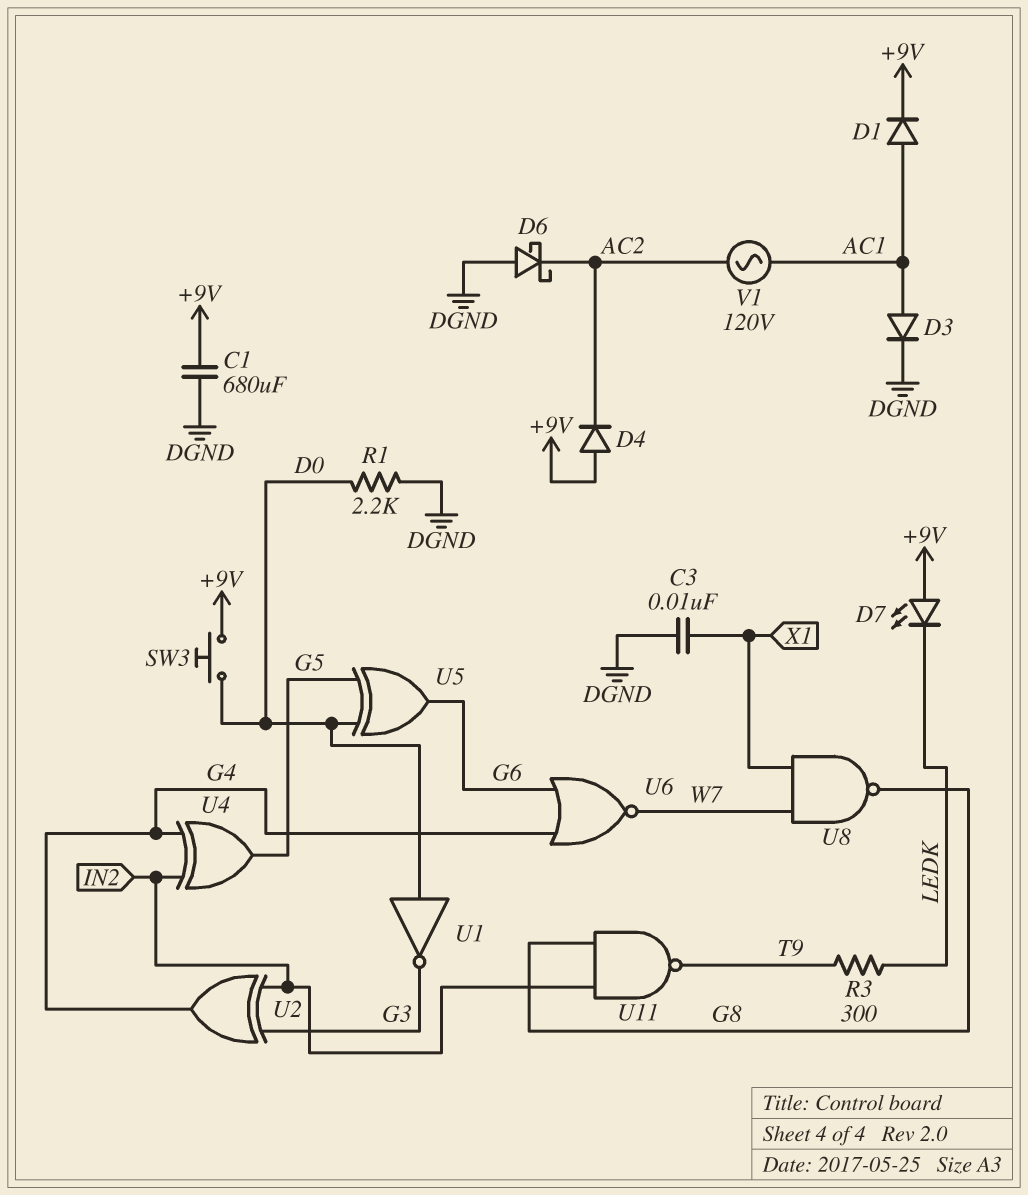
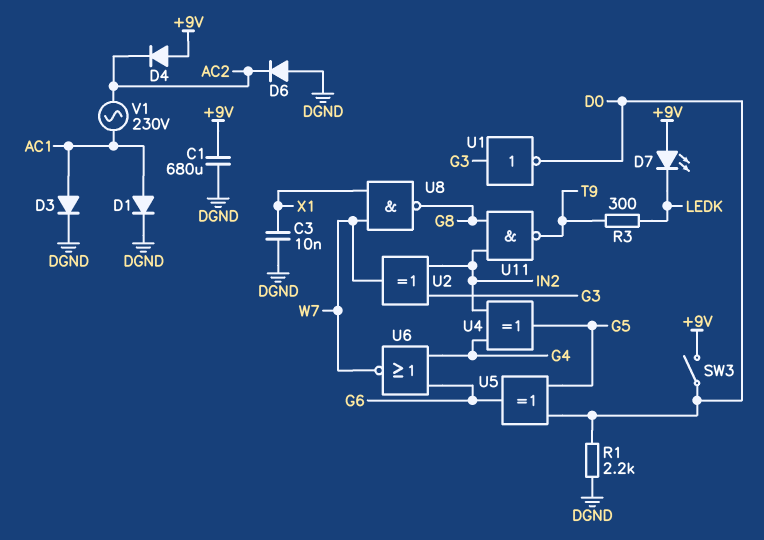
D1: diode (A AC1, K +9V) -> diode (A AC1, K DGND)
D6: schottky (A DGND, K AC2) -> diode (A DGND, K AC2)
SW3: button (+9V, D0) -> switch (+9V, D0)
U1: NOT (in D0, out G3) -> NOT (in G3, out D0)
U2: XOR (in G3, in IN2, out G4) -> XOR (in G3, in IN2, out W7)
V1: AC 120V (AC1, AC2) -> AC 230V (AC1, AC2)

